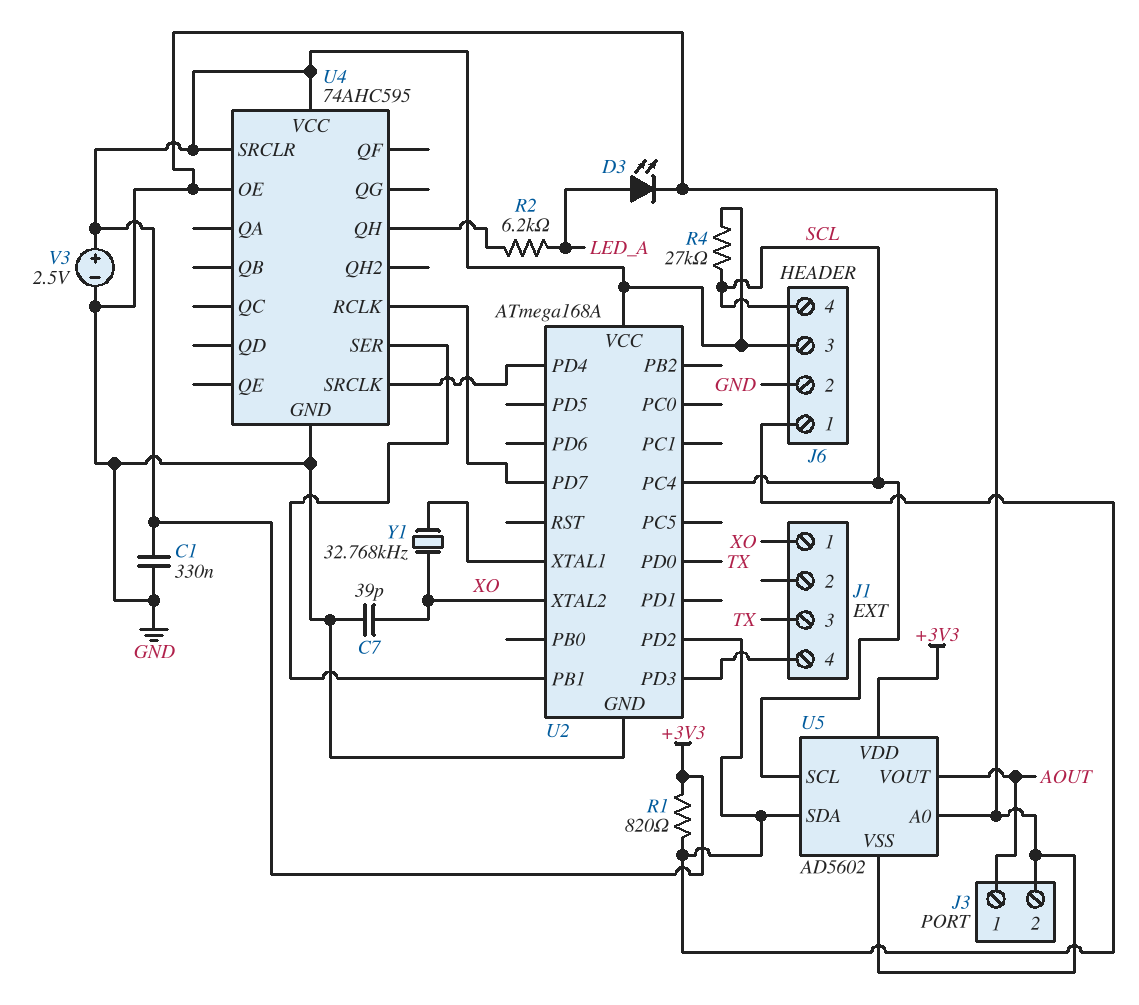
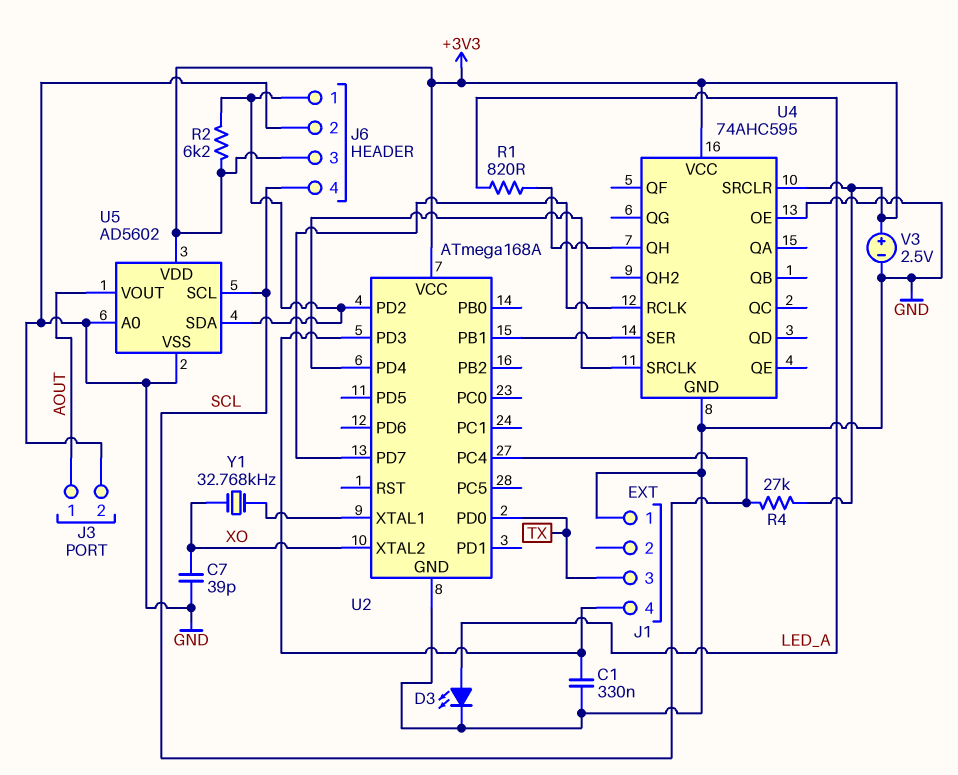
C1: 330nF (+3V3, GND) -> 330nF (GND, J1/4)
J1 pin 1: XO -> GND
R1: 820 (+3V3, J6/1) -> 820 (LED_A, U4/QH)
R2: 6.2k (LED_A, U4/QH) -> 6.2k (+3V3, J6/1)

